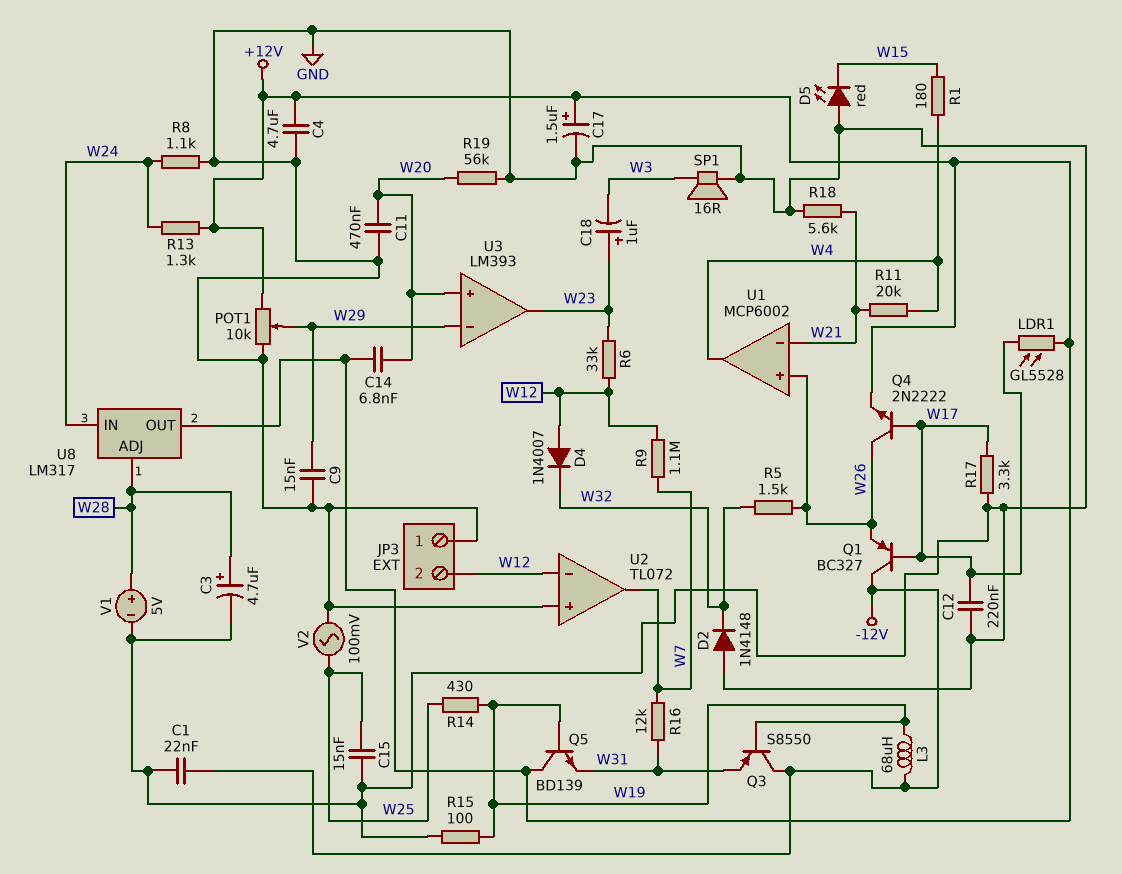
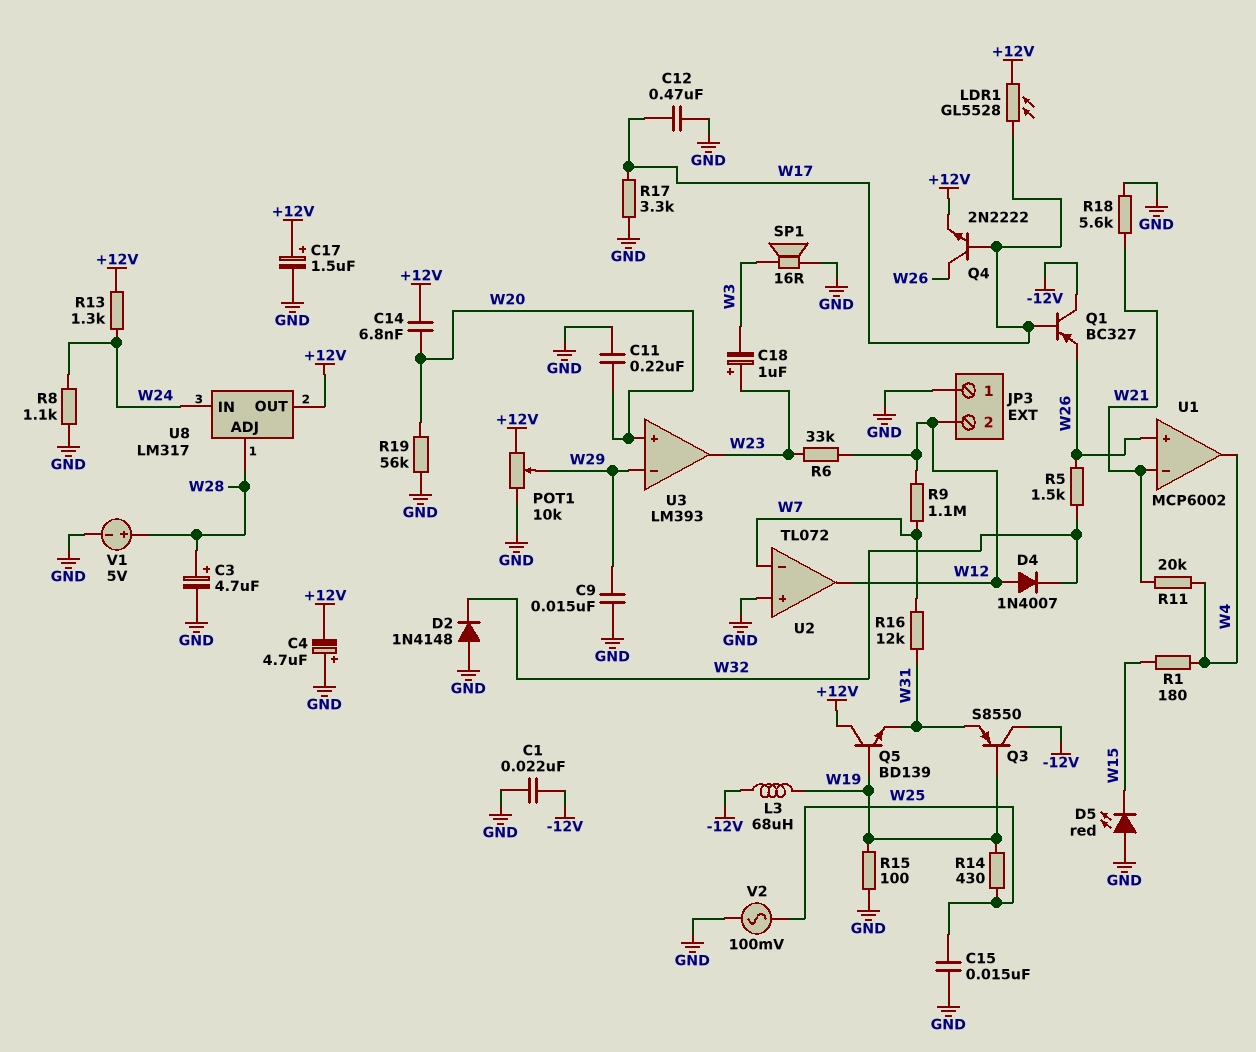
C4: 4.7uF (+12V, GND) -> 4.7uF (plus GND, minus +12V)
C11: 470nF (GND, W20) -> 220nF (GND, W20)
C12: 220nF (GND, W17) -> 470nF (GND, W17)
U2 pin in-: W12 -> W7
U2 pin out: W7 -> W12

